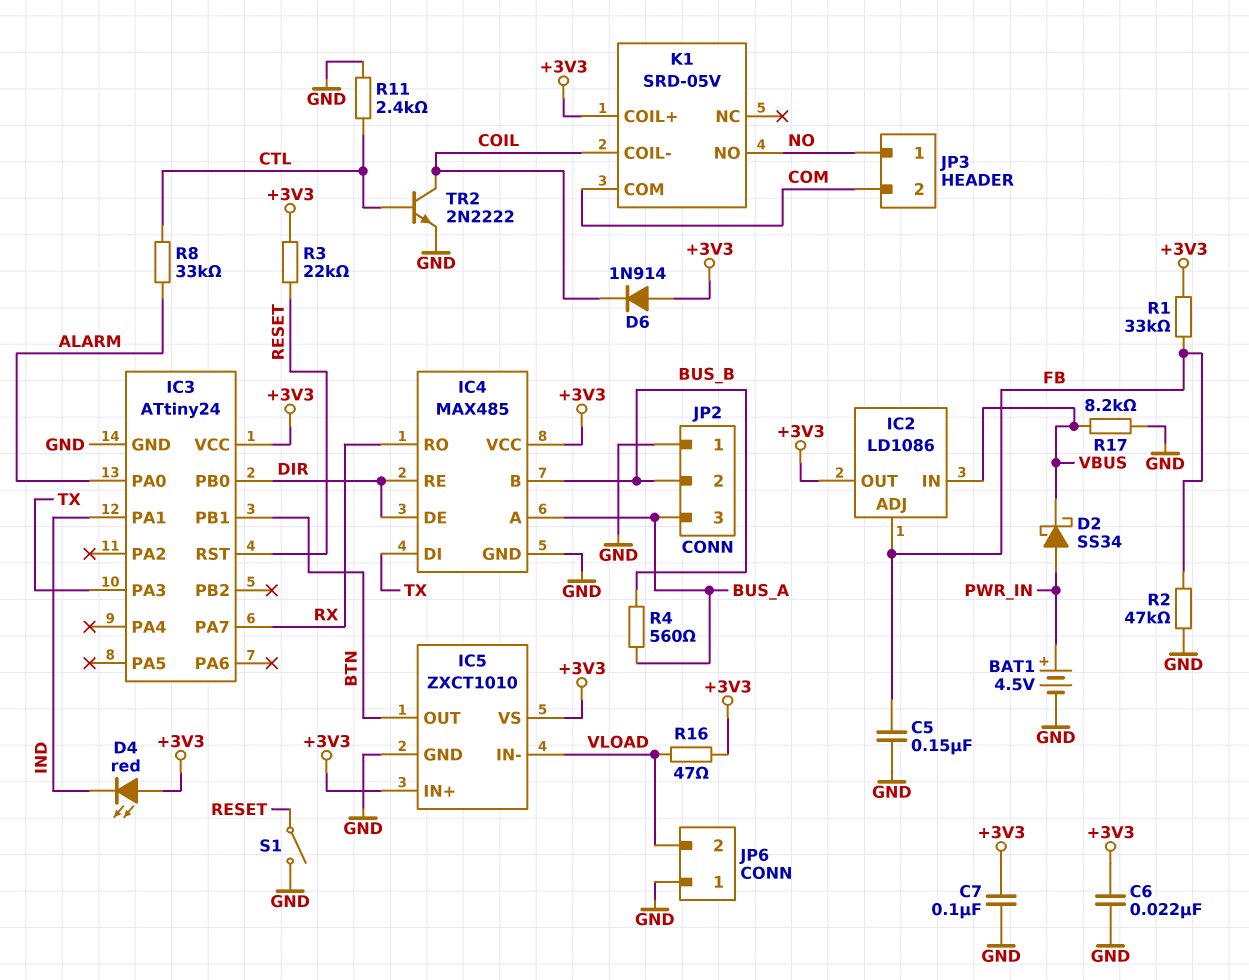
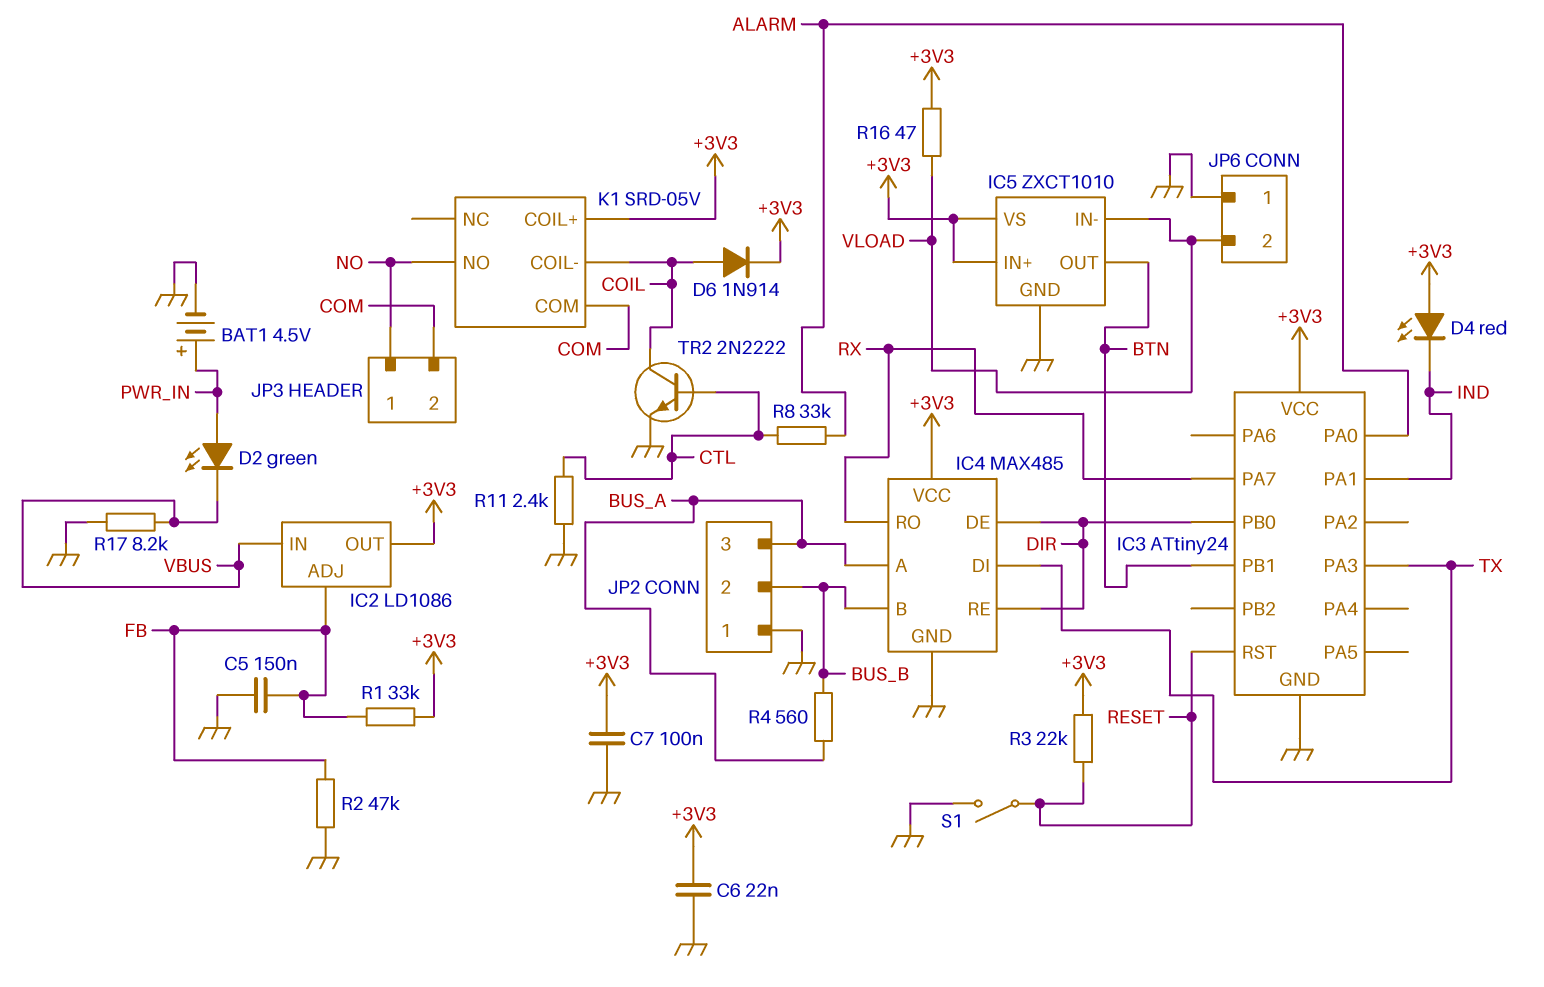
D2: schottky SS34 (A PWR_IN, K VBUS) -> LED green (A PWR_IN, K VBUS)
D6: diode 1N914 (A +3V3, K COIL) -> diode 1N914 (A COIL, K +3V3)

